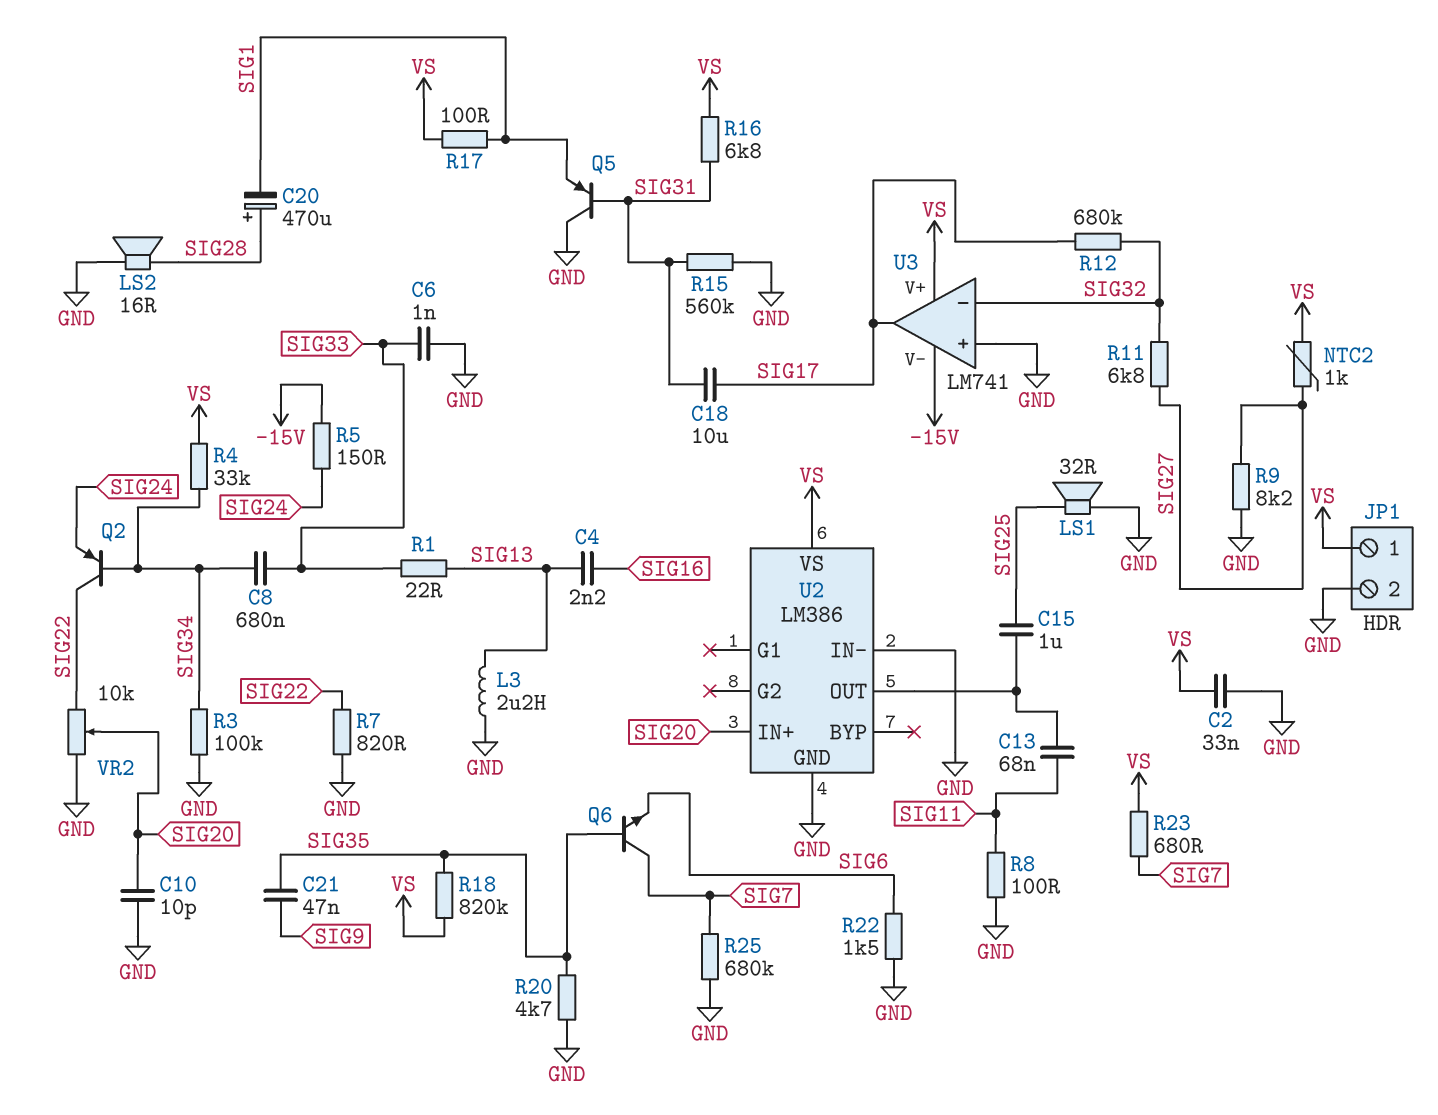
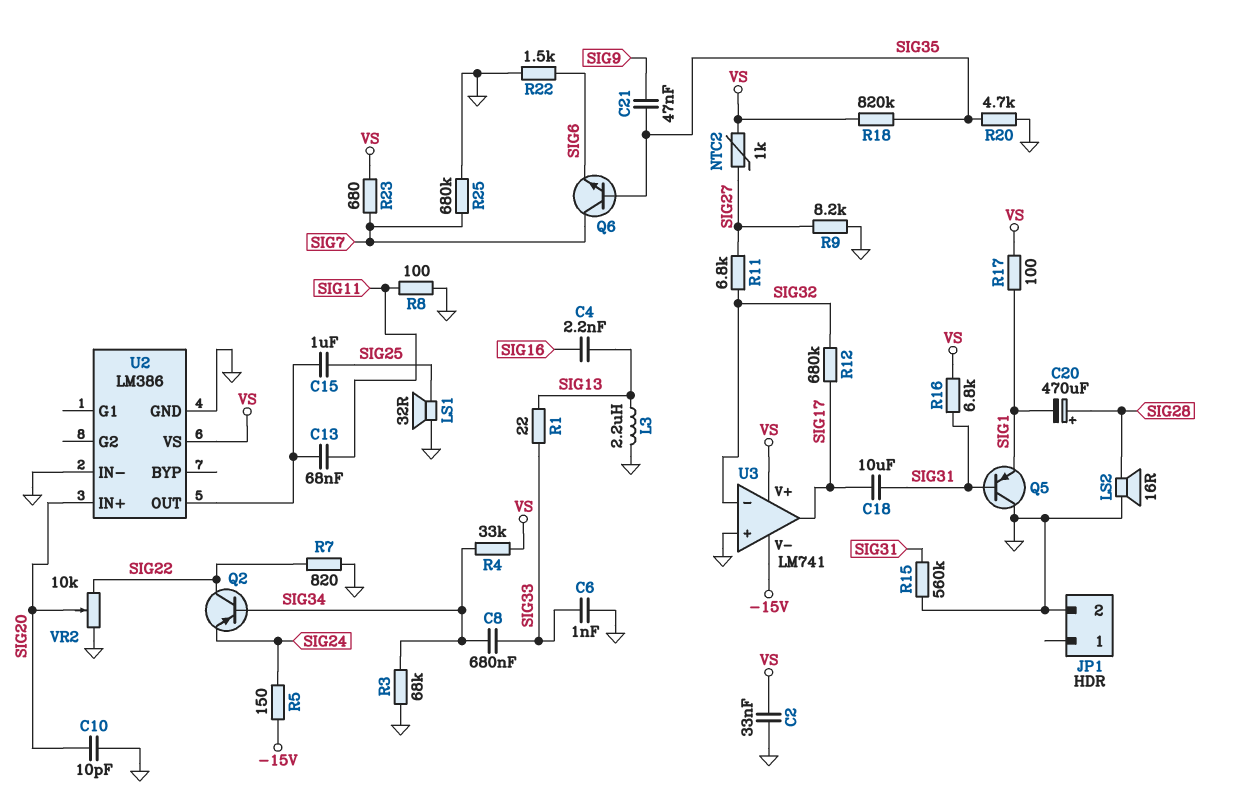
JP1 pin 1: VS -> none
R3: 100k (GND, SIG34) -> 68k (GND, SIG34)

